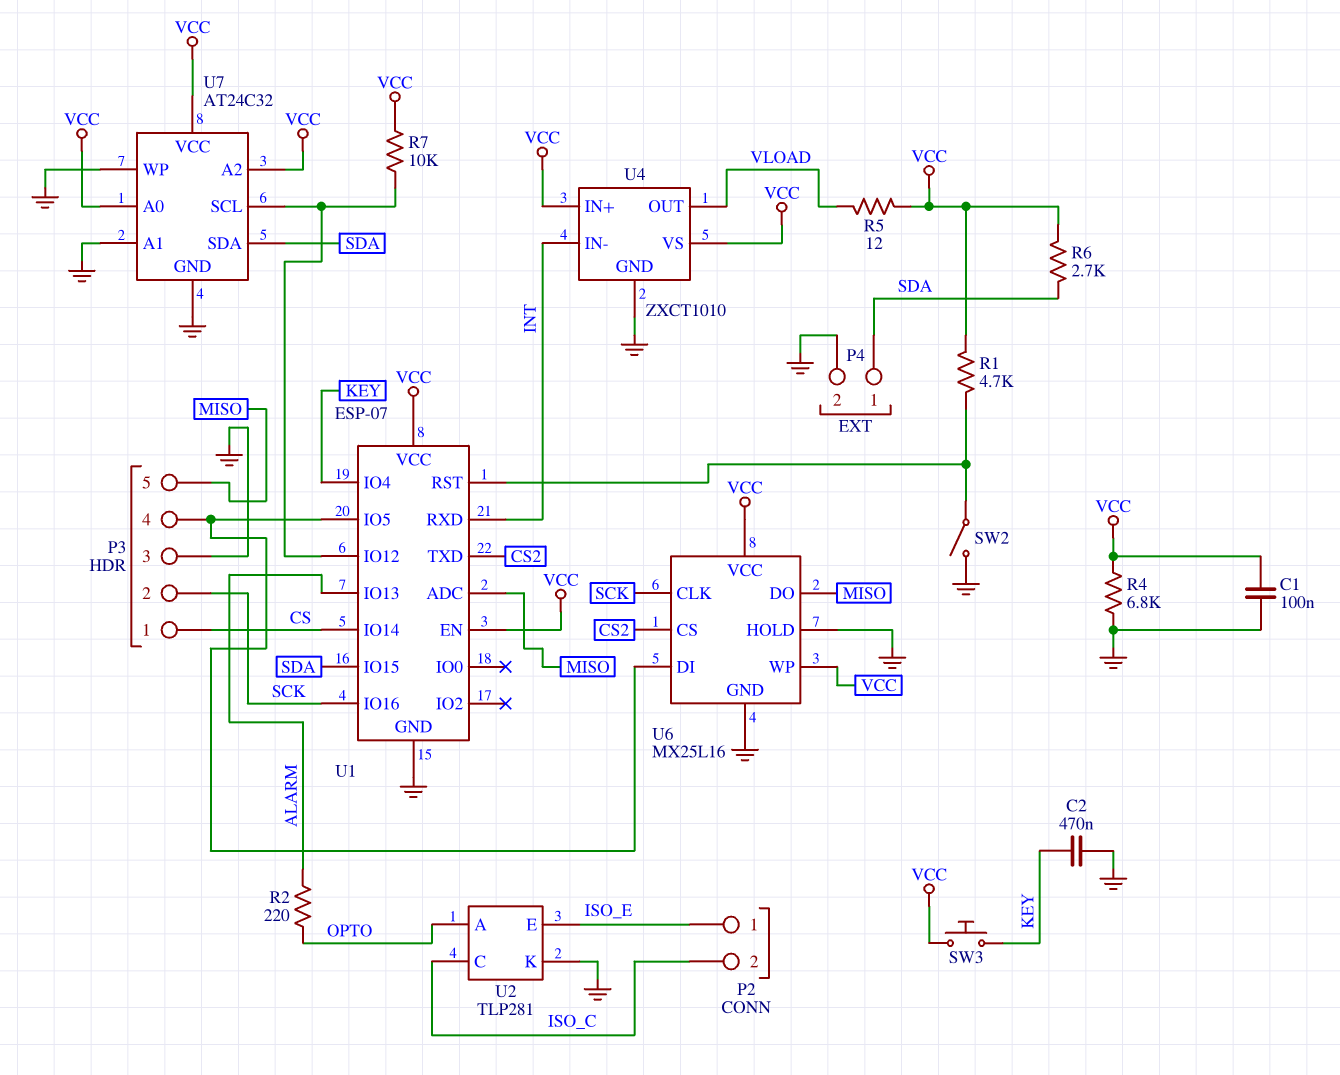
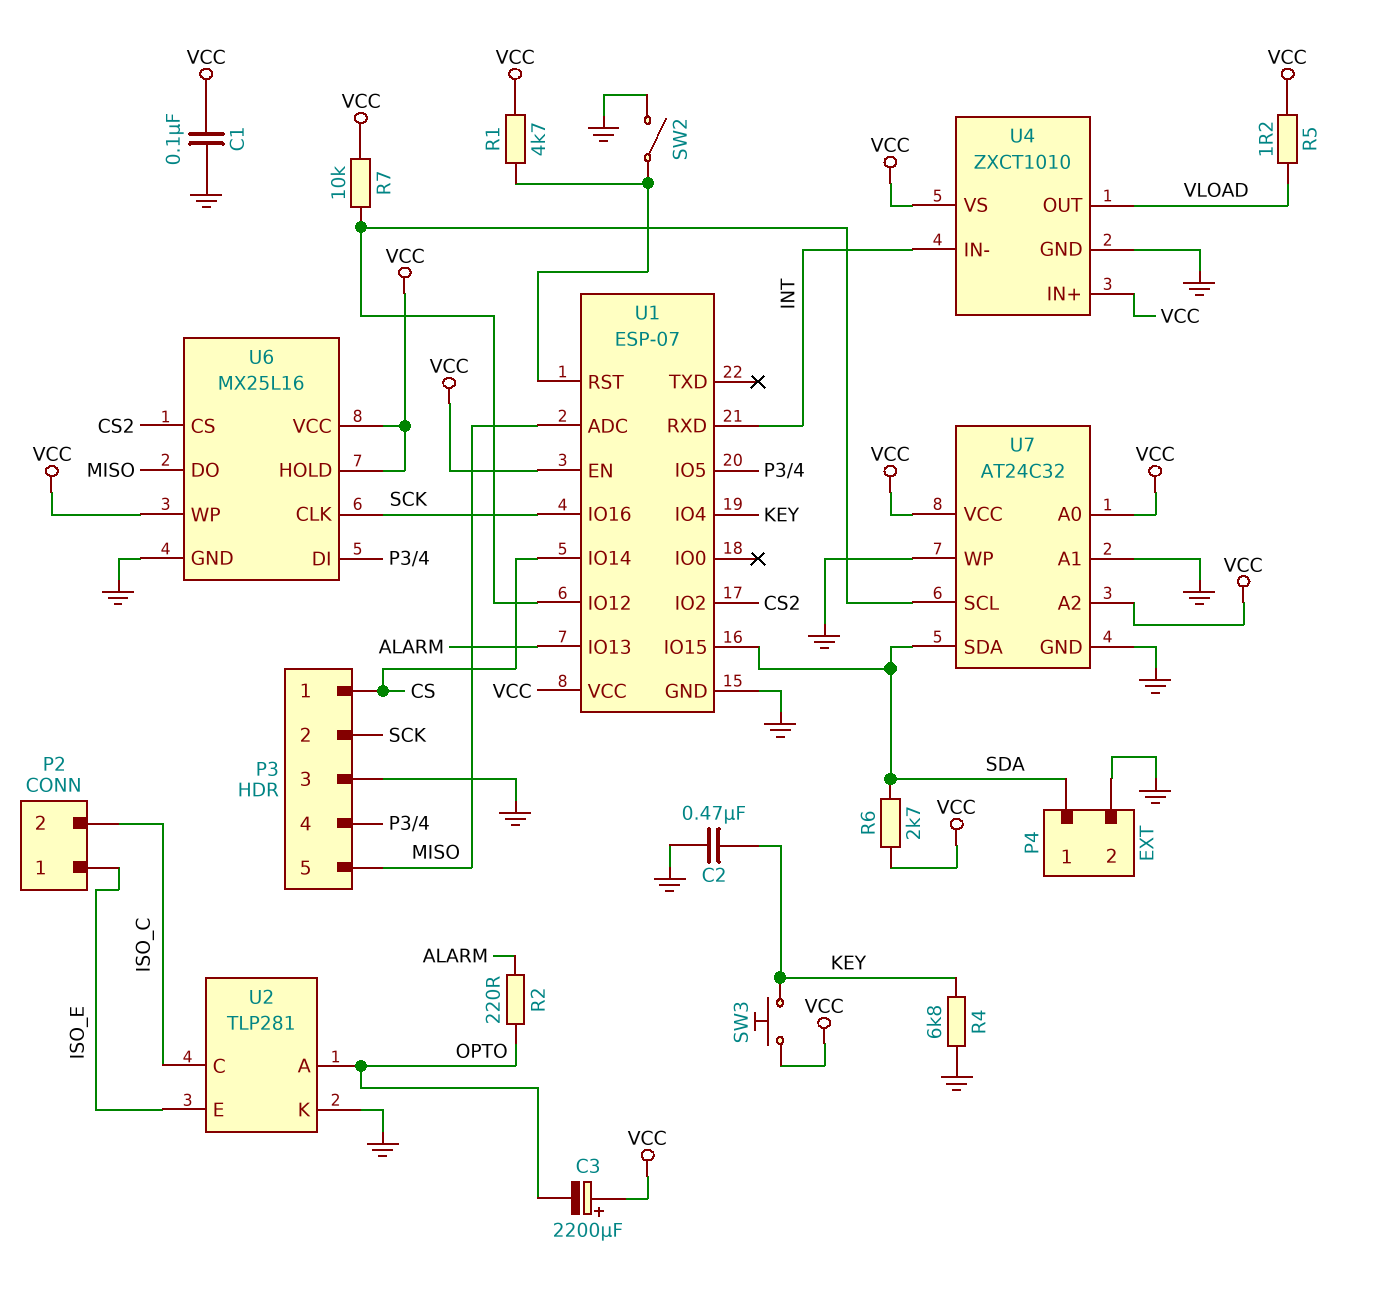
C3: none -> 2200uF (plus VCC, minus OPTO)
R4: 6.8k (GND, VCC) -> 6.8k (GND, KEY)
R5: 12 (VCC, VLOAD) -> 1.2 (VCC, VLOAD)
U1 pin IO2: none -> CS2
U1 pin TXD: CS2 -> none
U6 pin HOLD: GND -> VCC

